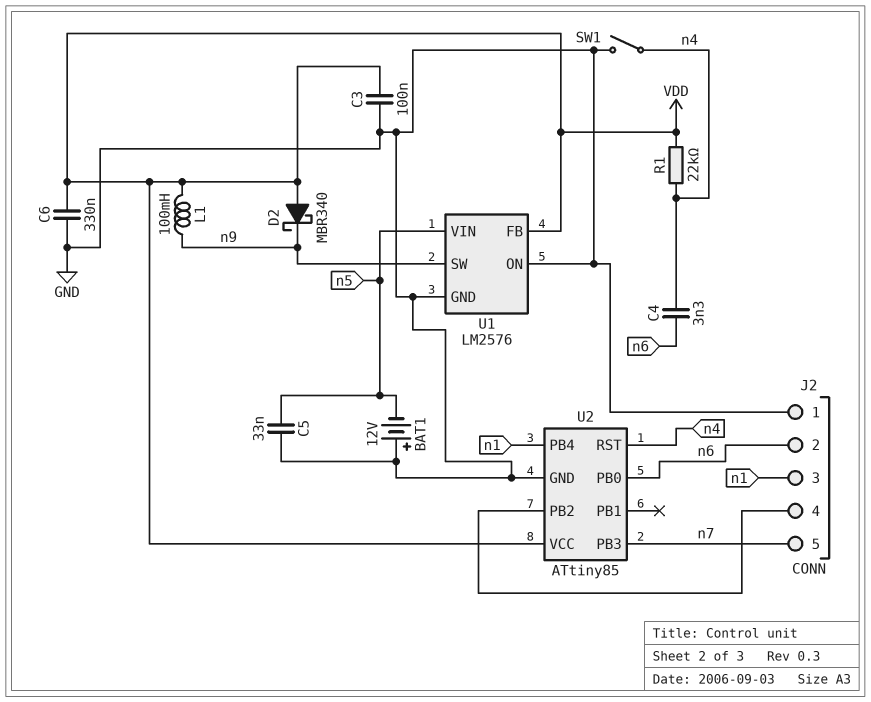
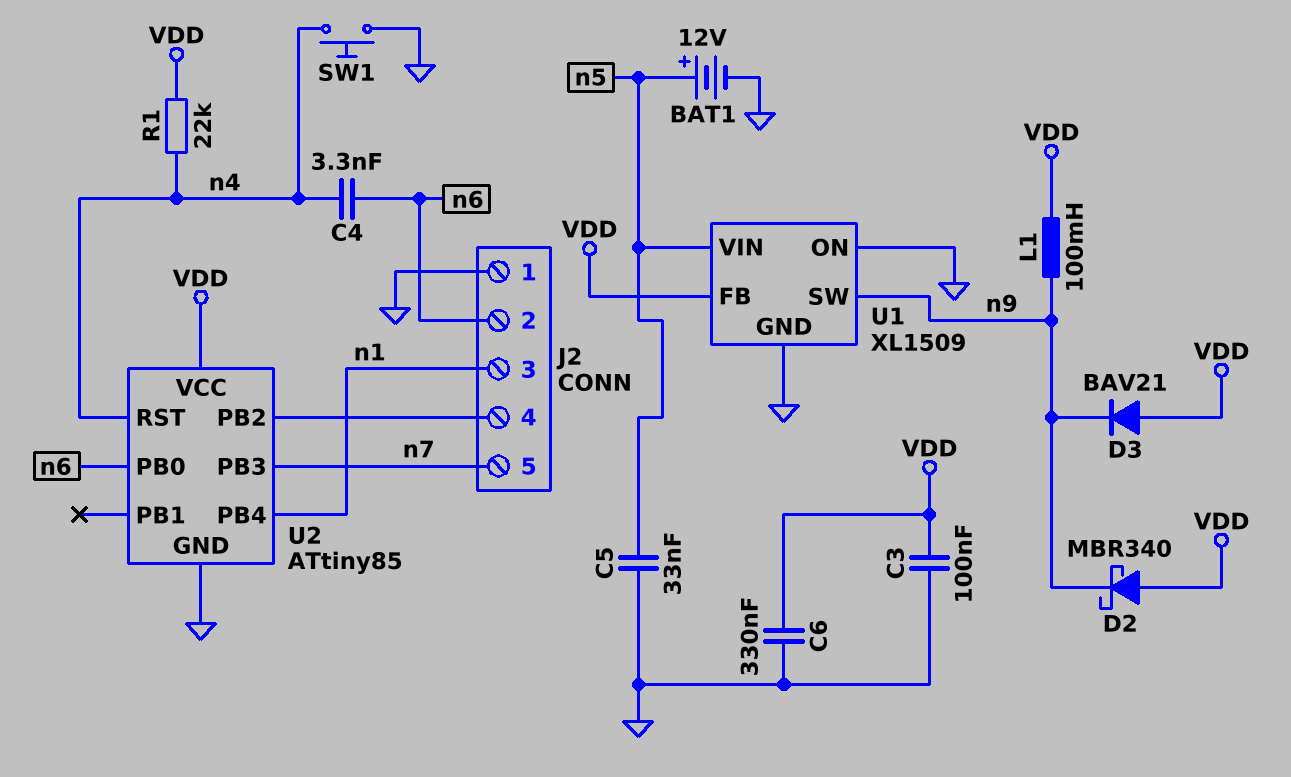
BAT1: 12V (plus GND, minus n5) -> 12V (plus n5, minus GND)
D3: none -> diode BAV21 (A VDD, K n9)
SW1: switch (GND, n4) -> button (GND, n4)
U1: LM2576 -> XL1509

